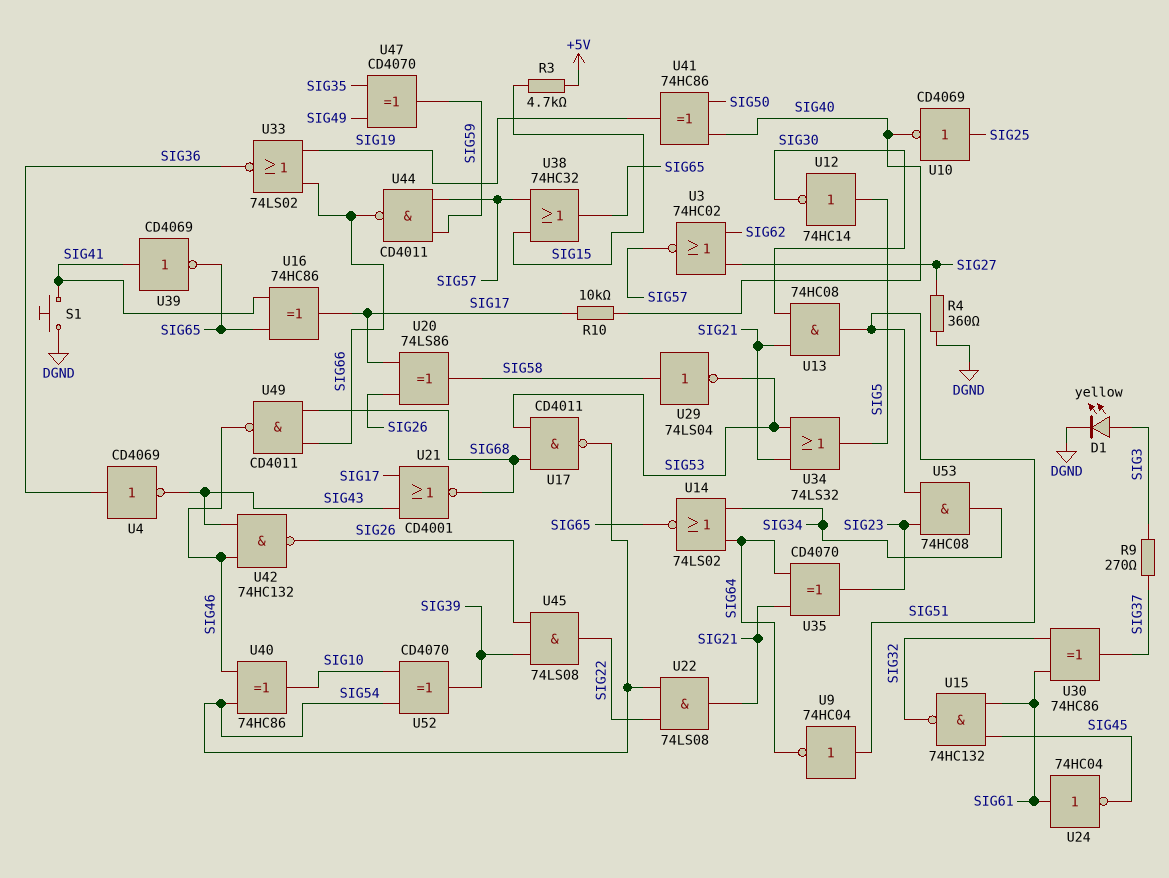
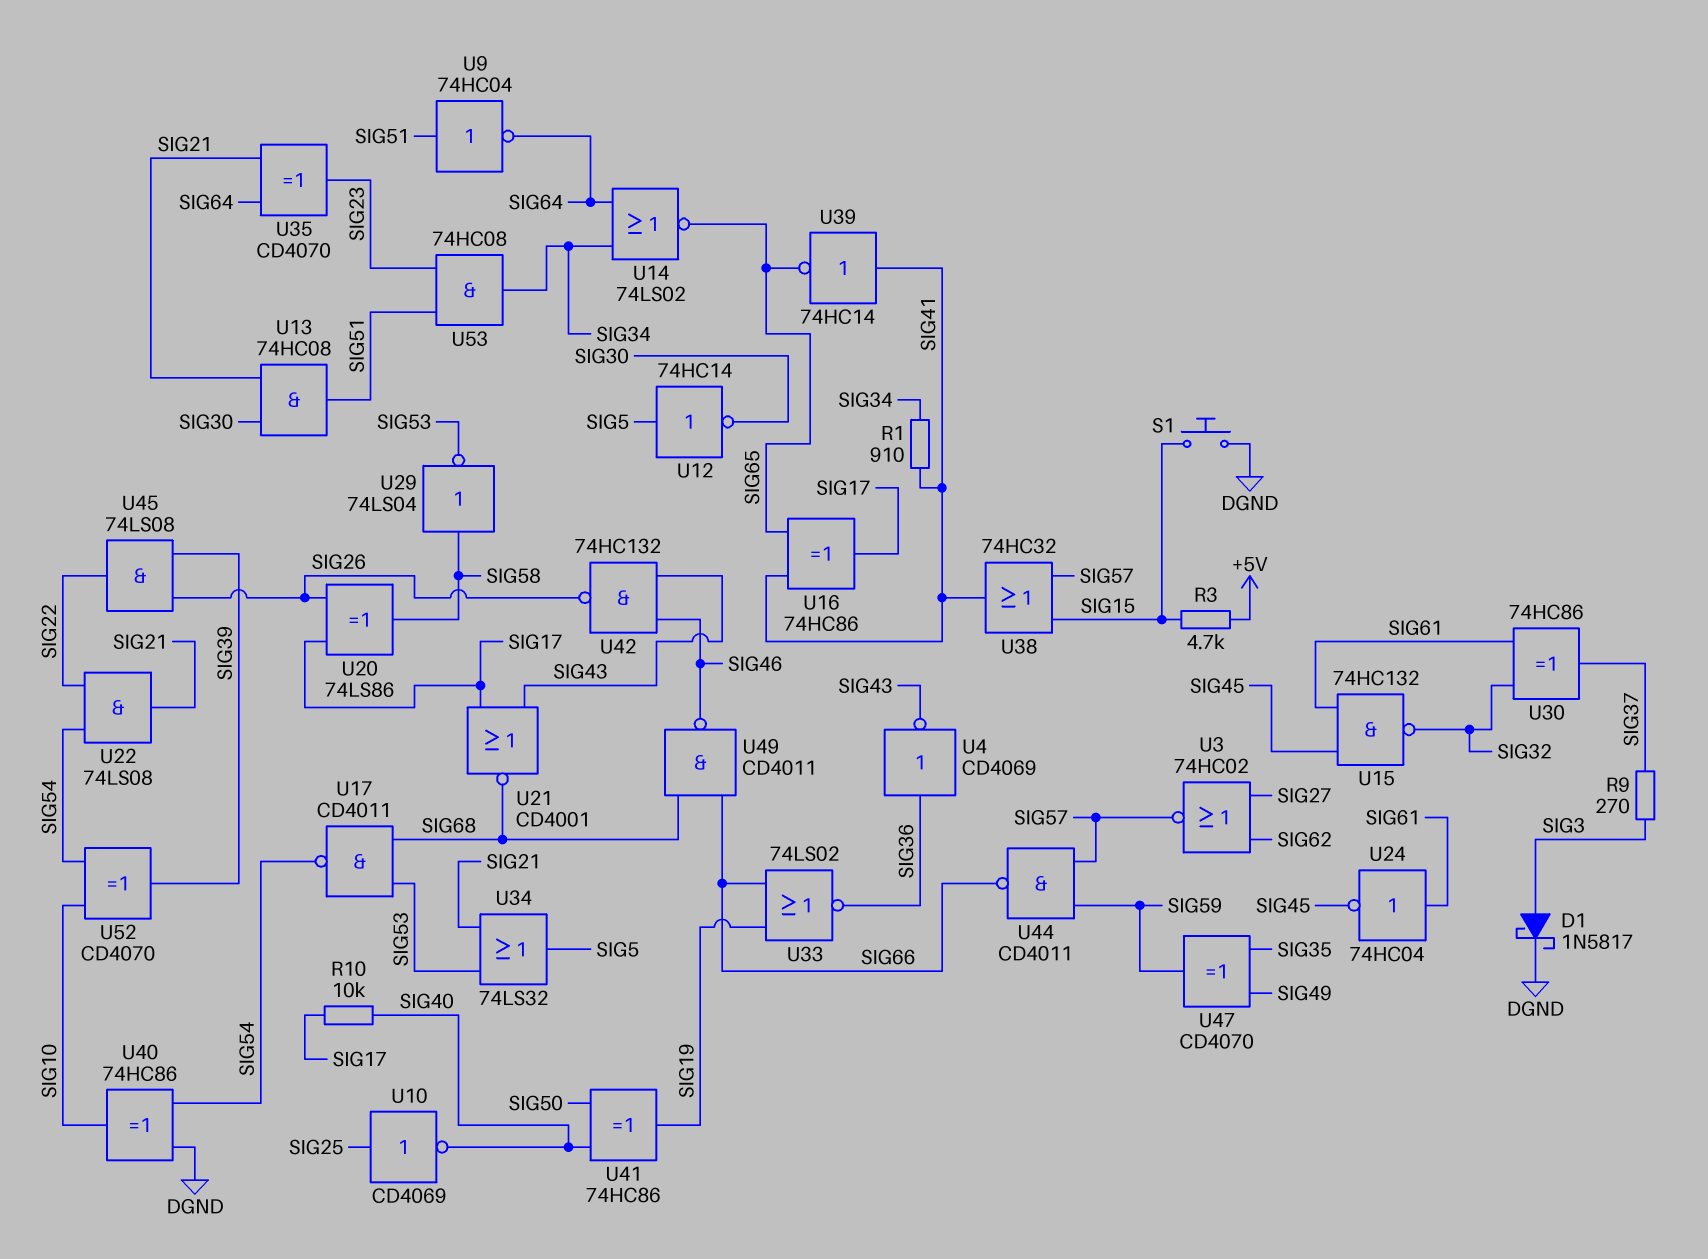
D1: LED yellow (A SIG3, K DGND) -> schottky 1N5817 (A SIG3, K DGND)
R1: none -> 910 (SIG34, SIG41)
R4: 360 (DGND, SIG27) -> none
S1: button (DGND, SIG41) -> button (DGND, SIG15)
U38: OR 74HC32 (in SIG15, in SIG57, out SIG65) -> OR 74HC32 (in SIG15, in SIG57, out SIG41)
U39: NOT CD4069 (in SIG41, out SIG65) -> NOT 74HC14 (in SIG41, out SIG65)
U40: XOR 74HC86 (in SIG46, in SIG54, out SIG10) -> XOR 74HC86 (in DGND, in SIG54, out SIG10)

